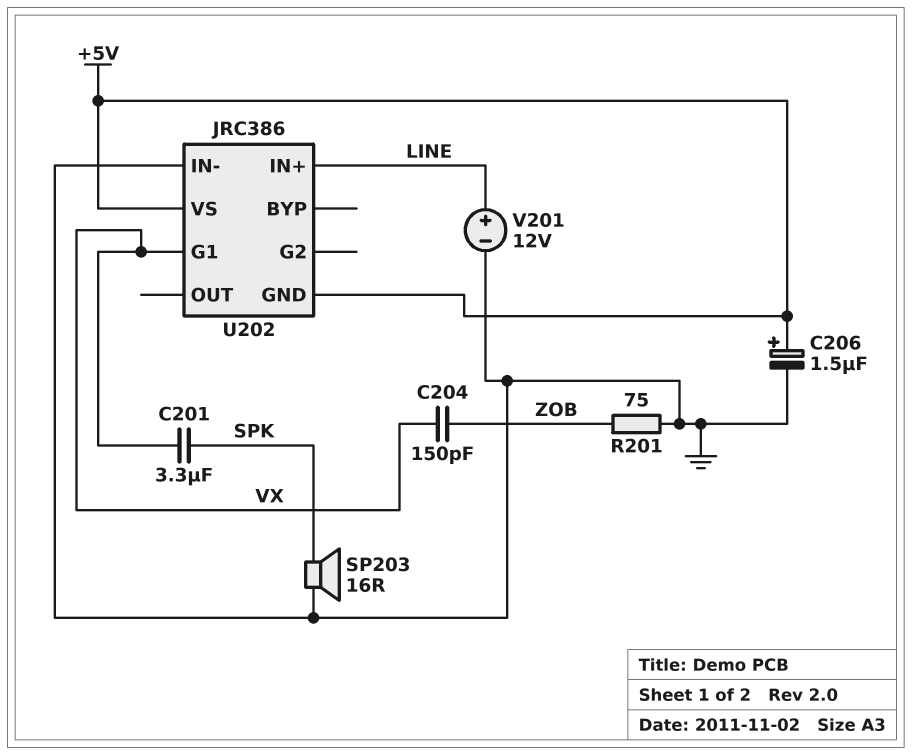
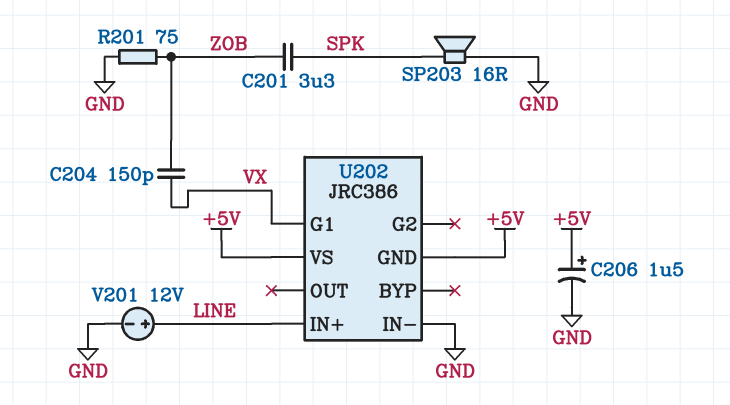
C201: 3.3uF (SPK, VX) -> 3.3uF (SPK, ZOB)

